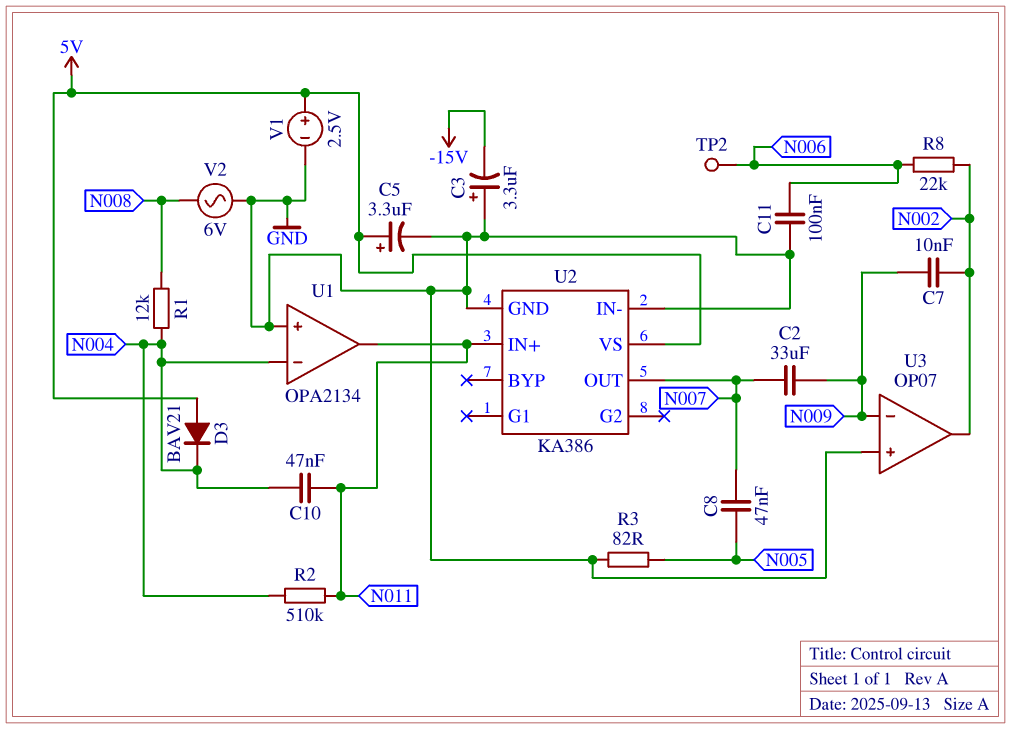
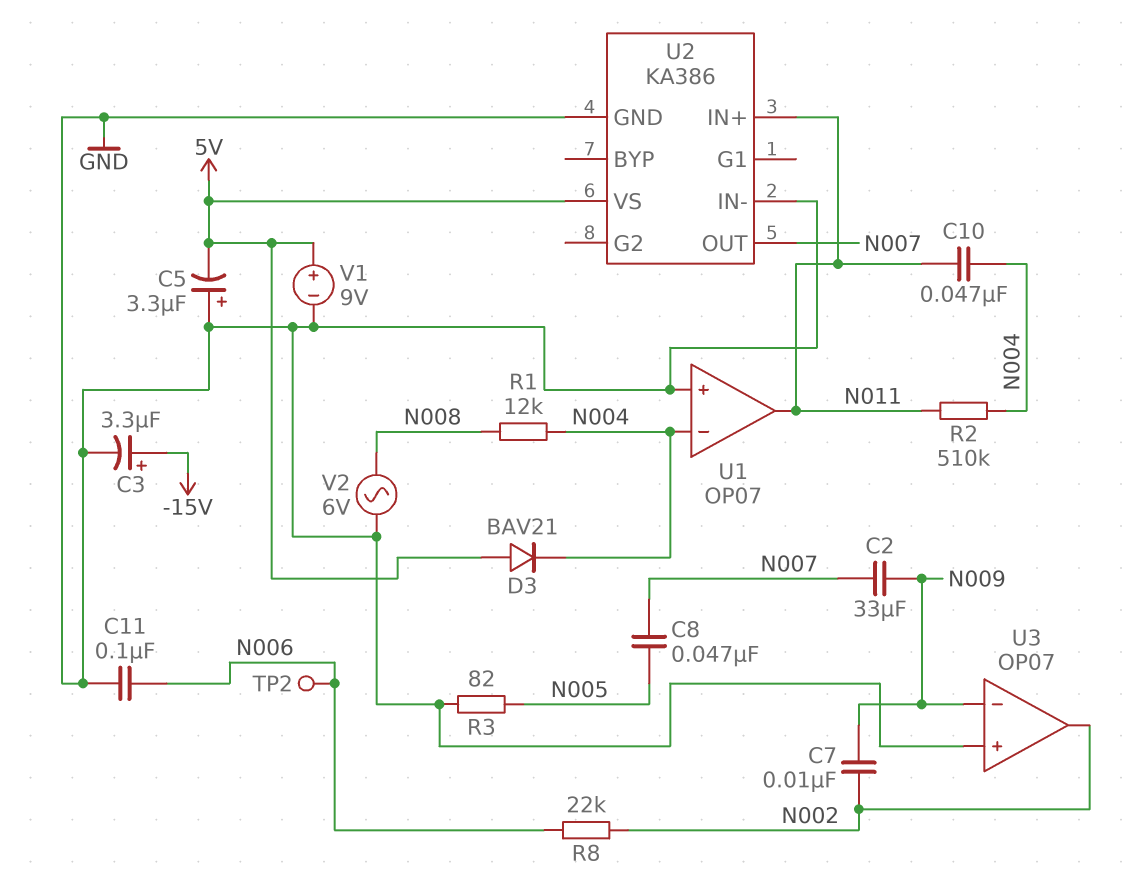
C3: 3.3uF (plus GND, minus -15V) -> 3.3uF (plus -15V, minus GND)
C5: 3.3uF (plus 5V, minus GND) -> 3.3uF (plus GND, minus 5V)
U1: OPA2134 -> OP07
V1: 2.5V (plus 5V, minus GND) -> 9V (plus 5V, minus GND)

